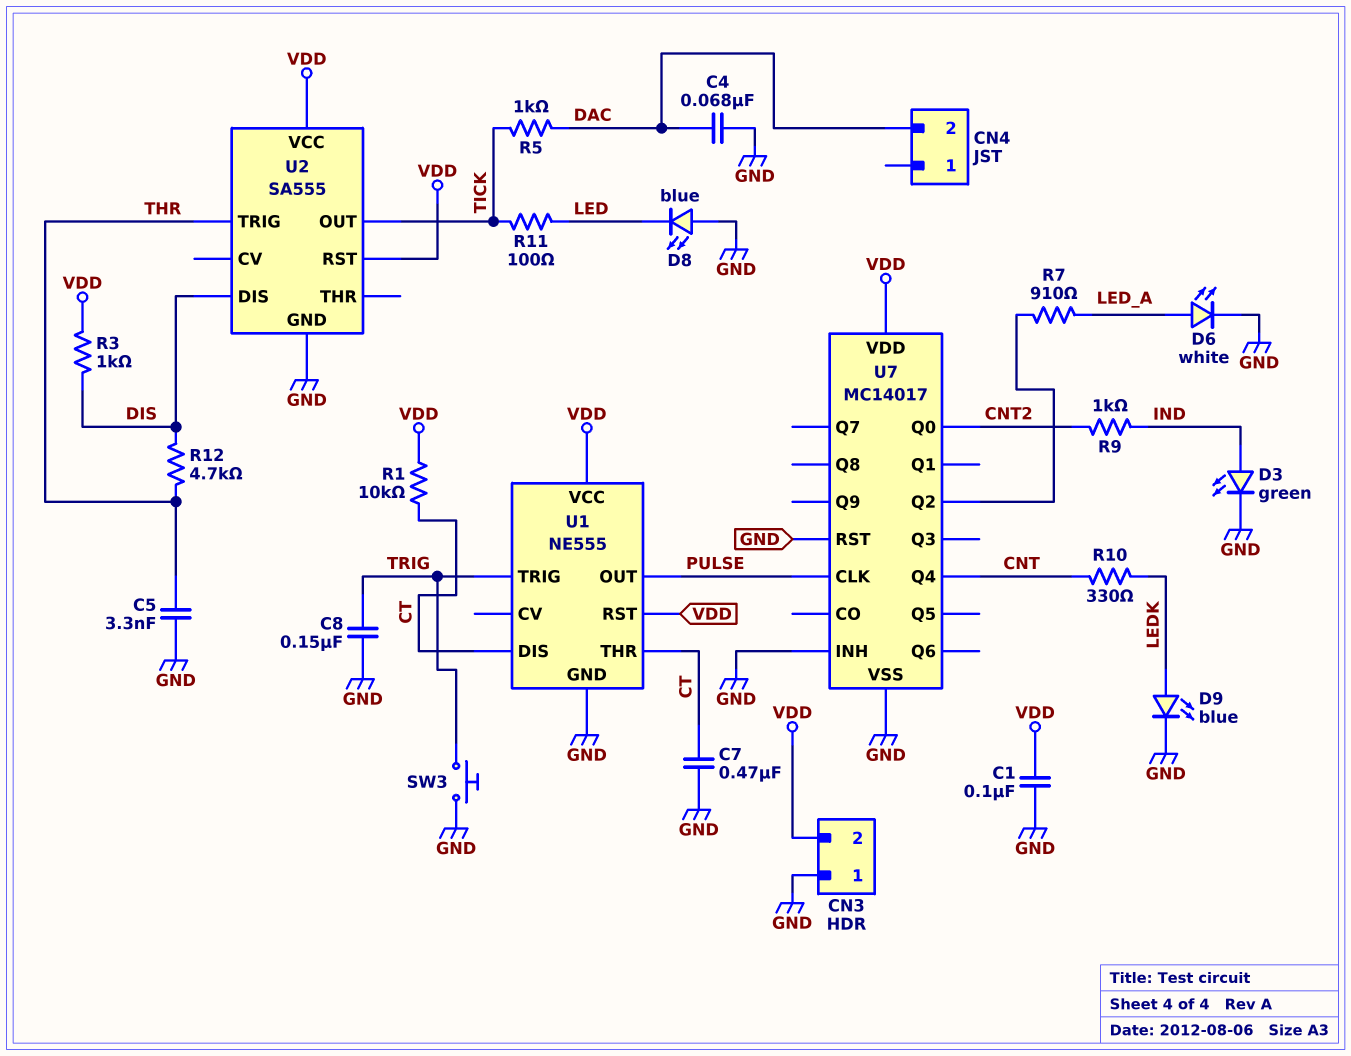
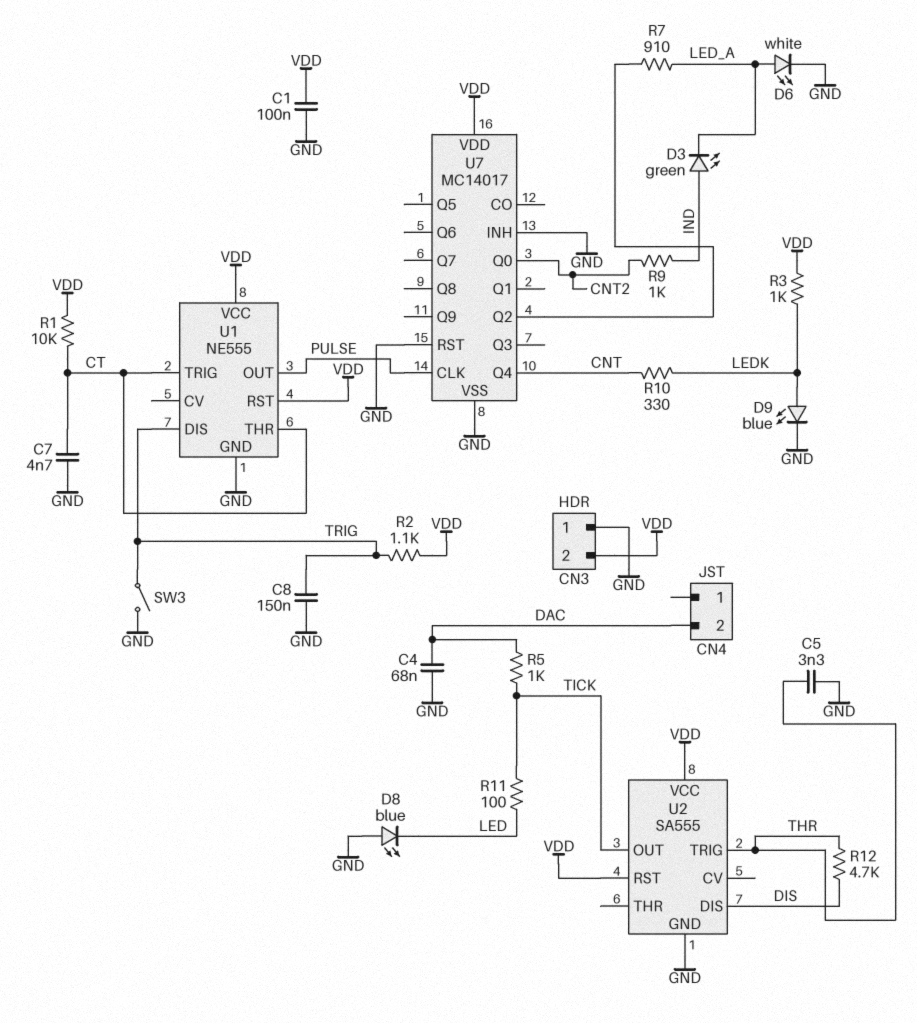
C7: 470nF (CT, GND) -> 4.7nF (CT, GND)
D3: LED green (A IND, K GND) -> LED green (A IND, K LED_A)
R2: none -> 1.1k (TRIG, VDD)
R3: 1k (DIS, VDD) -> 1k (LEDK, VDD)
SW3: button (GND, TRIG) -> switch (GND, TRIG)
U1 pin DIS: CT -> TRIG
U1 pin TRIG: TRIG -> CT

